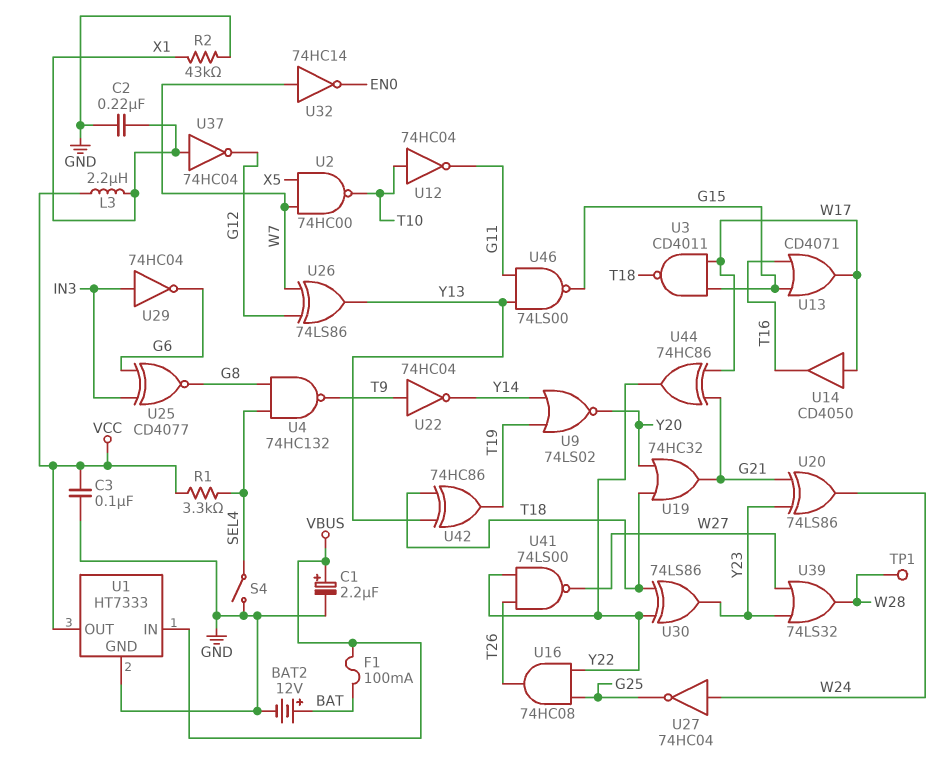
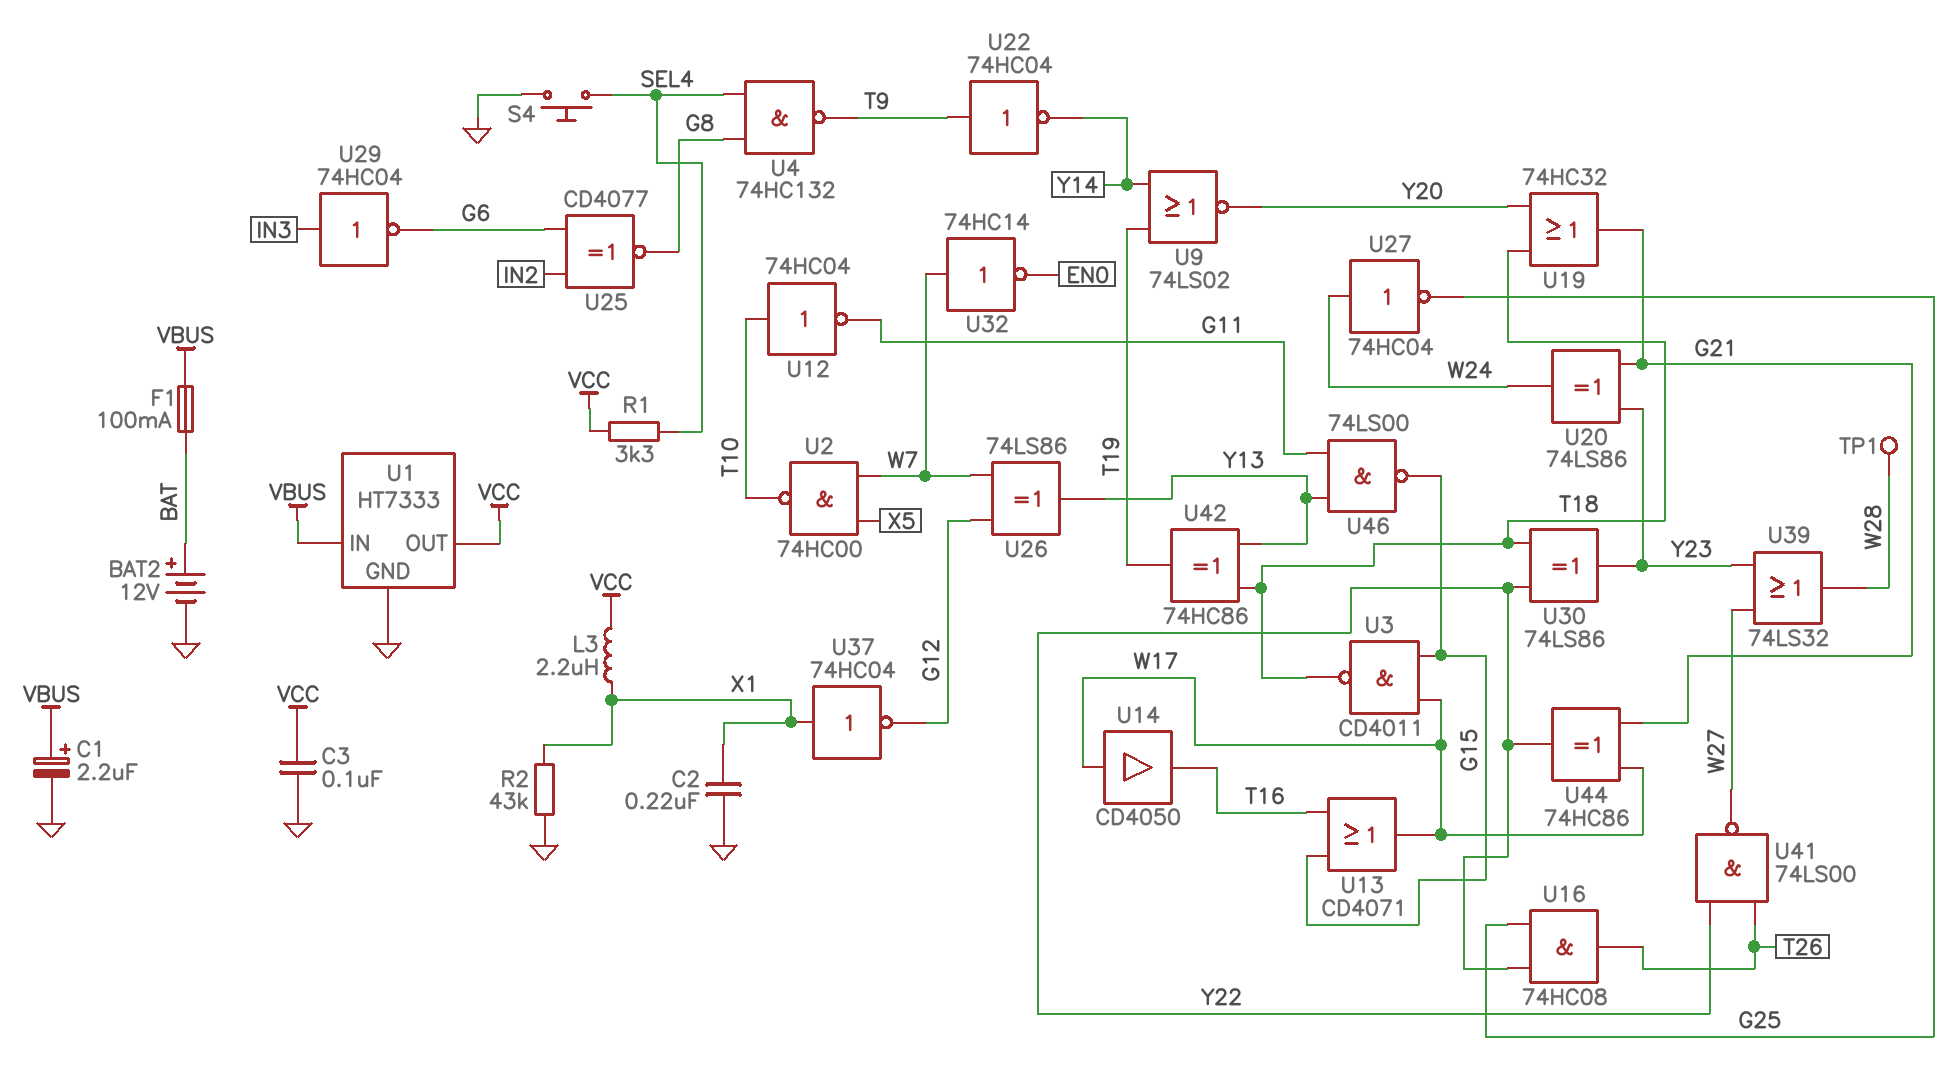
S4: switch (GND, SEL4) -> button (GND, SEL4)
U25: XNOR CD4077 (in G6, in IN3, out G8) -> XNOR CD4077 (in G6, in IN2, out G8)

